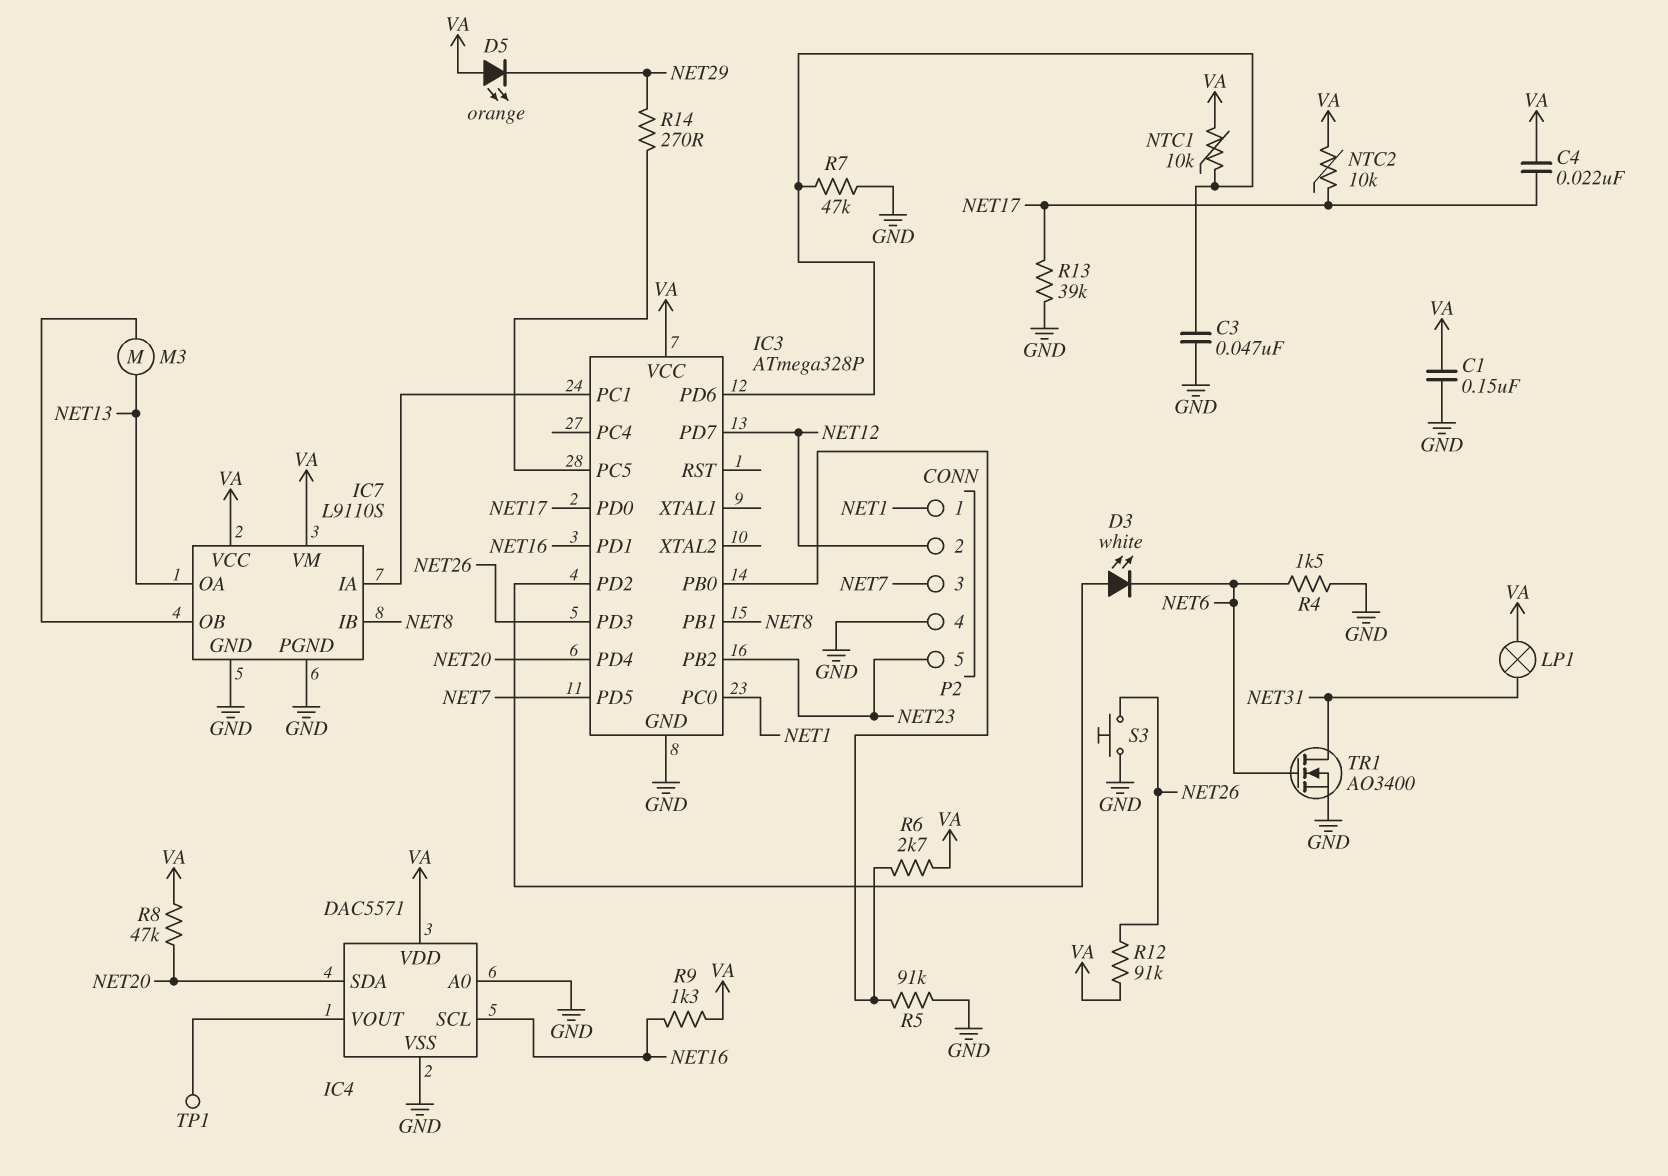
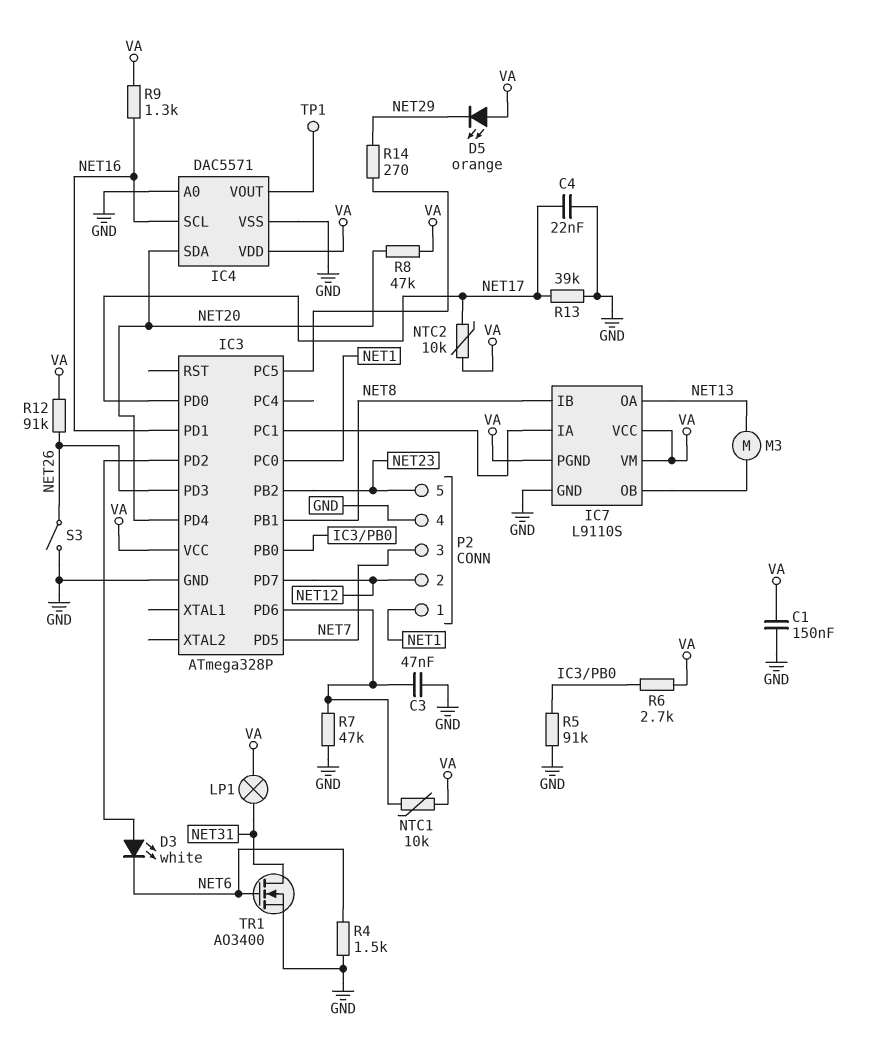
C4: 22nF (NET17, VA) -> 22nF (GND, NET17)
IC7 pin PGND: GND -> VA
S3: button (GND, NET26) -> switch (GND, NET26)

